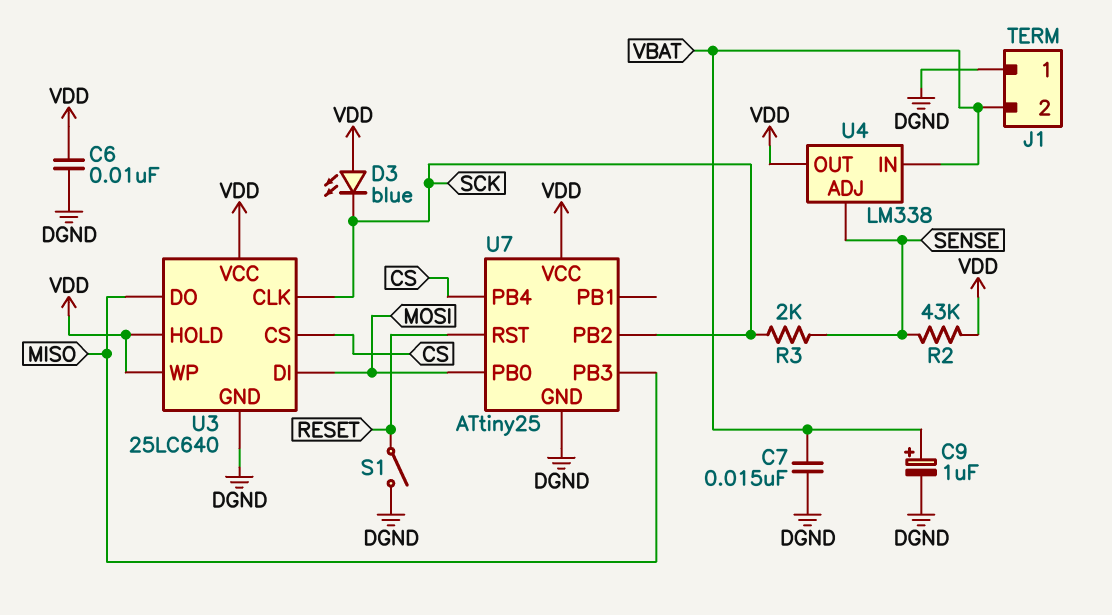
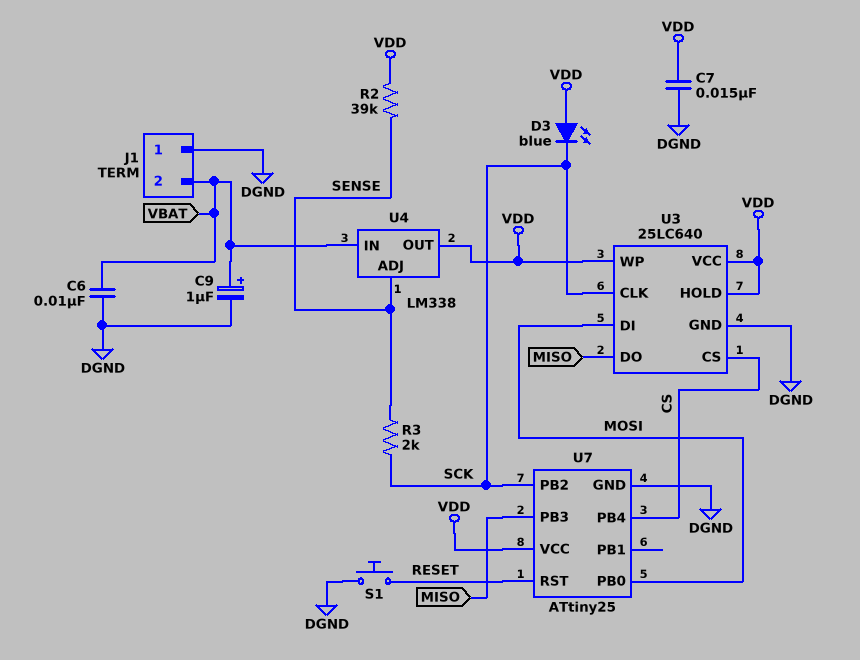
C6: 10nF (DGND, VDD) -> 10nF (DGND, VBAT)
C7: 15nF (DGND, VBAT) -> 15nF (DGND, VDD)
R2: 43k (SENSE, VDD) -> 39k (SENSE, VDD)
S1: switch (DGND, RESET) -> button (DGND, RESET)

